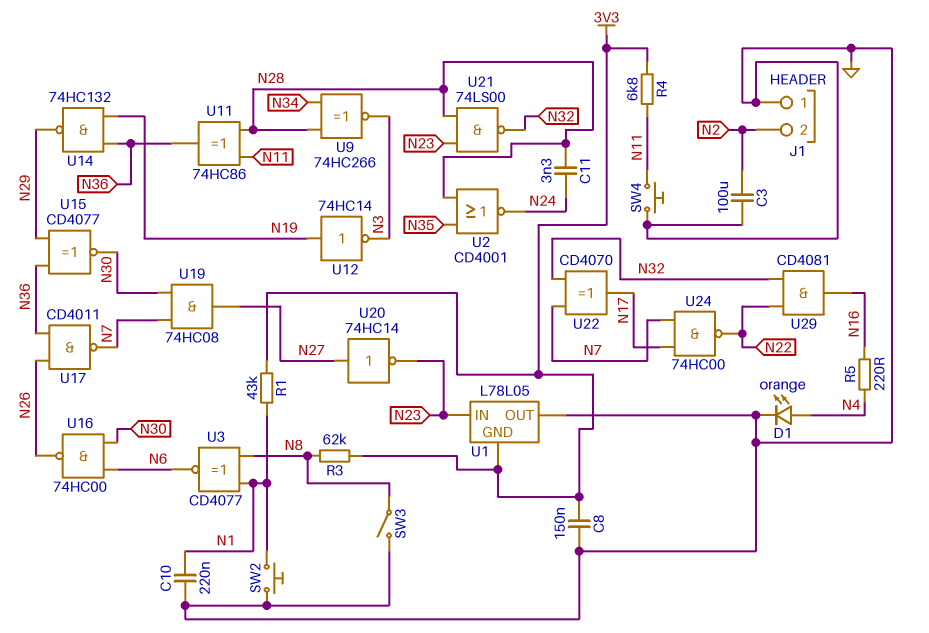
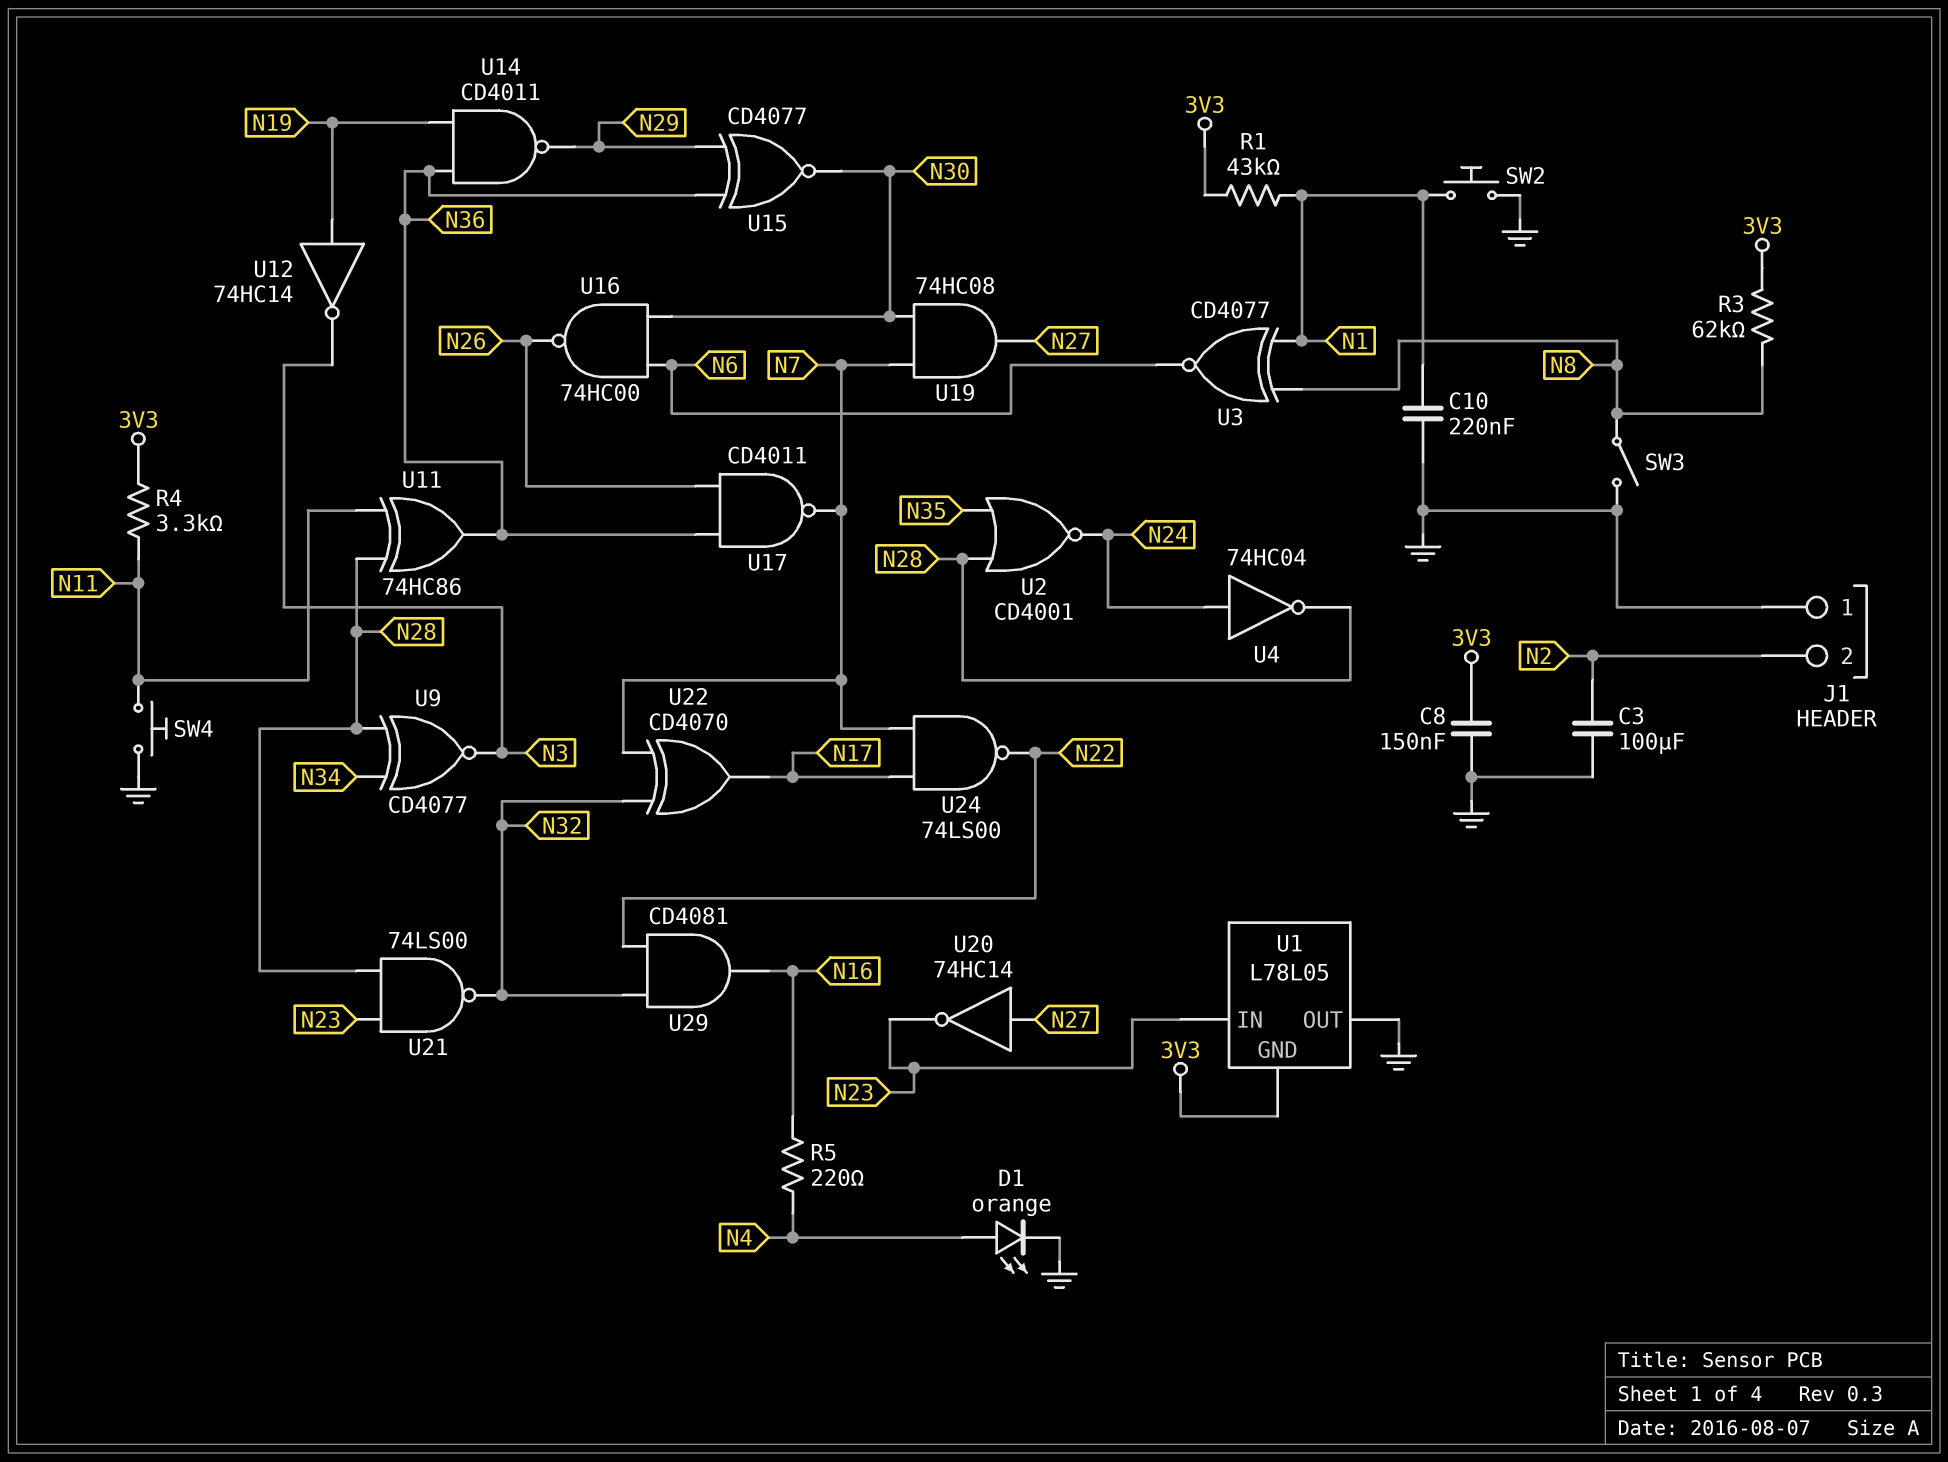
C11: 3.3nF (N24, N28) -> none
R4: 6.8k (3V3, N11) -> 3.3k (3V3, N11)
U4: none -> NOT 74HC04 (in N24, out N28)
U9: XNOR 74HC266 (in N28, in N34, out N3) -> XNOR CD4077 (in N28, in N34, out N3)
U14: NAND 74HC132 (in N19, in N36, out N29) -> NAND CD4011 (in N19, in N36, out N29)
U24: NAND 74HC00 (in N7, in N17, out N22) -> NAND 74LS00 (in N7, in N17, out N22)

